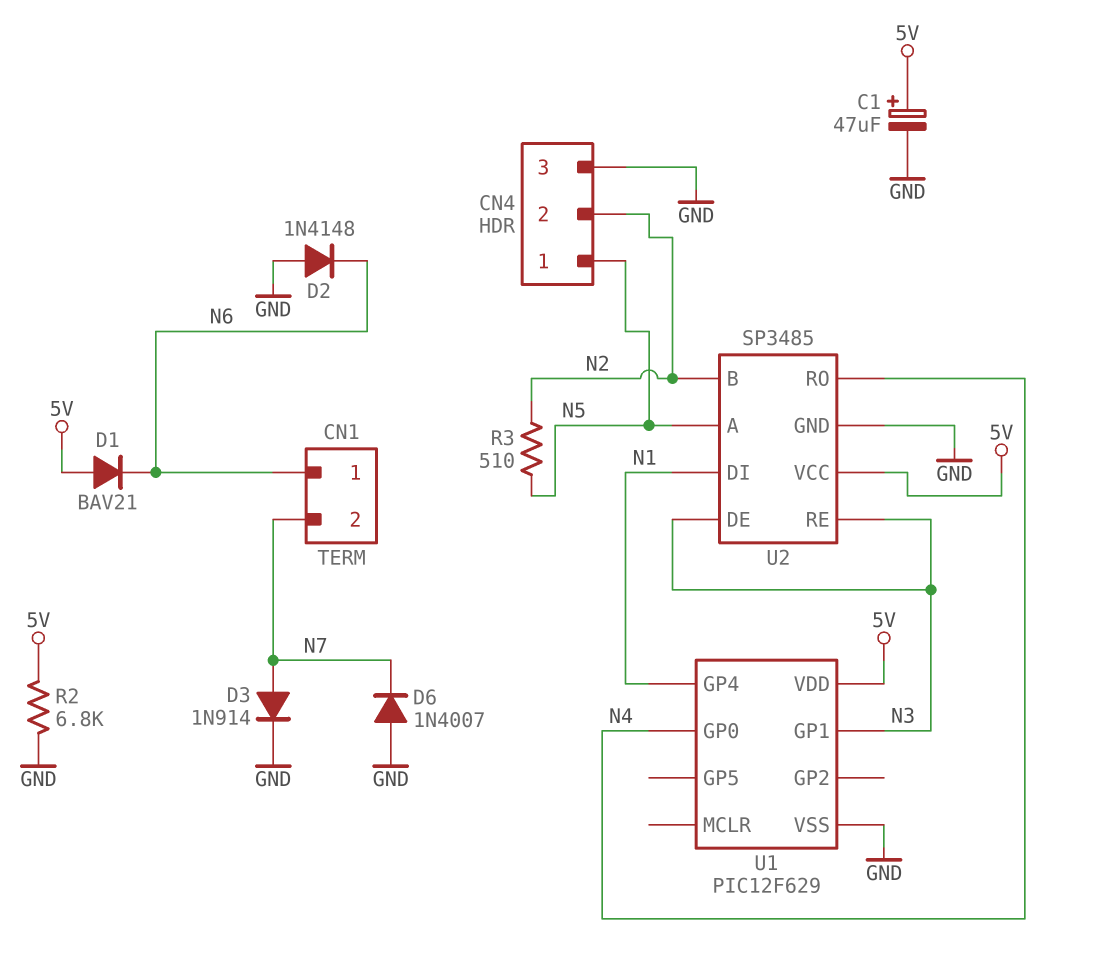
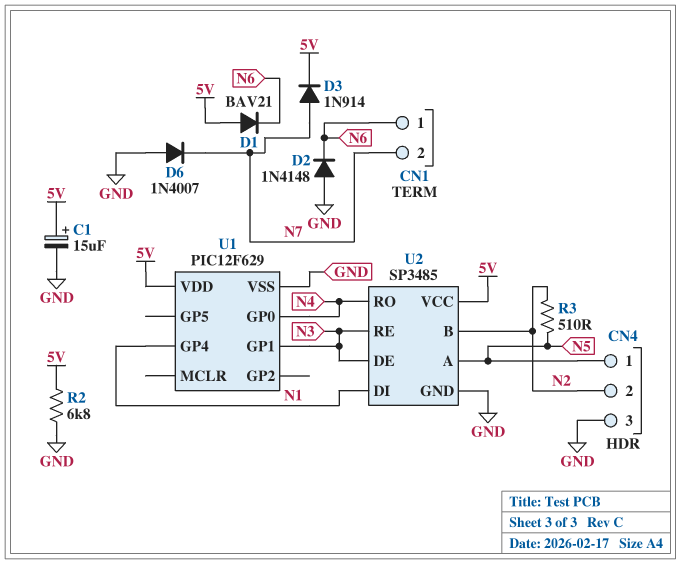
C1: 47uF (plus 5V, minus GND) -> 15uF (plus 5V, minus GND)
D3: diode 1N914 (A N7, K GND) -> diode 1N914 (A N7, K 5V)

